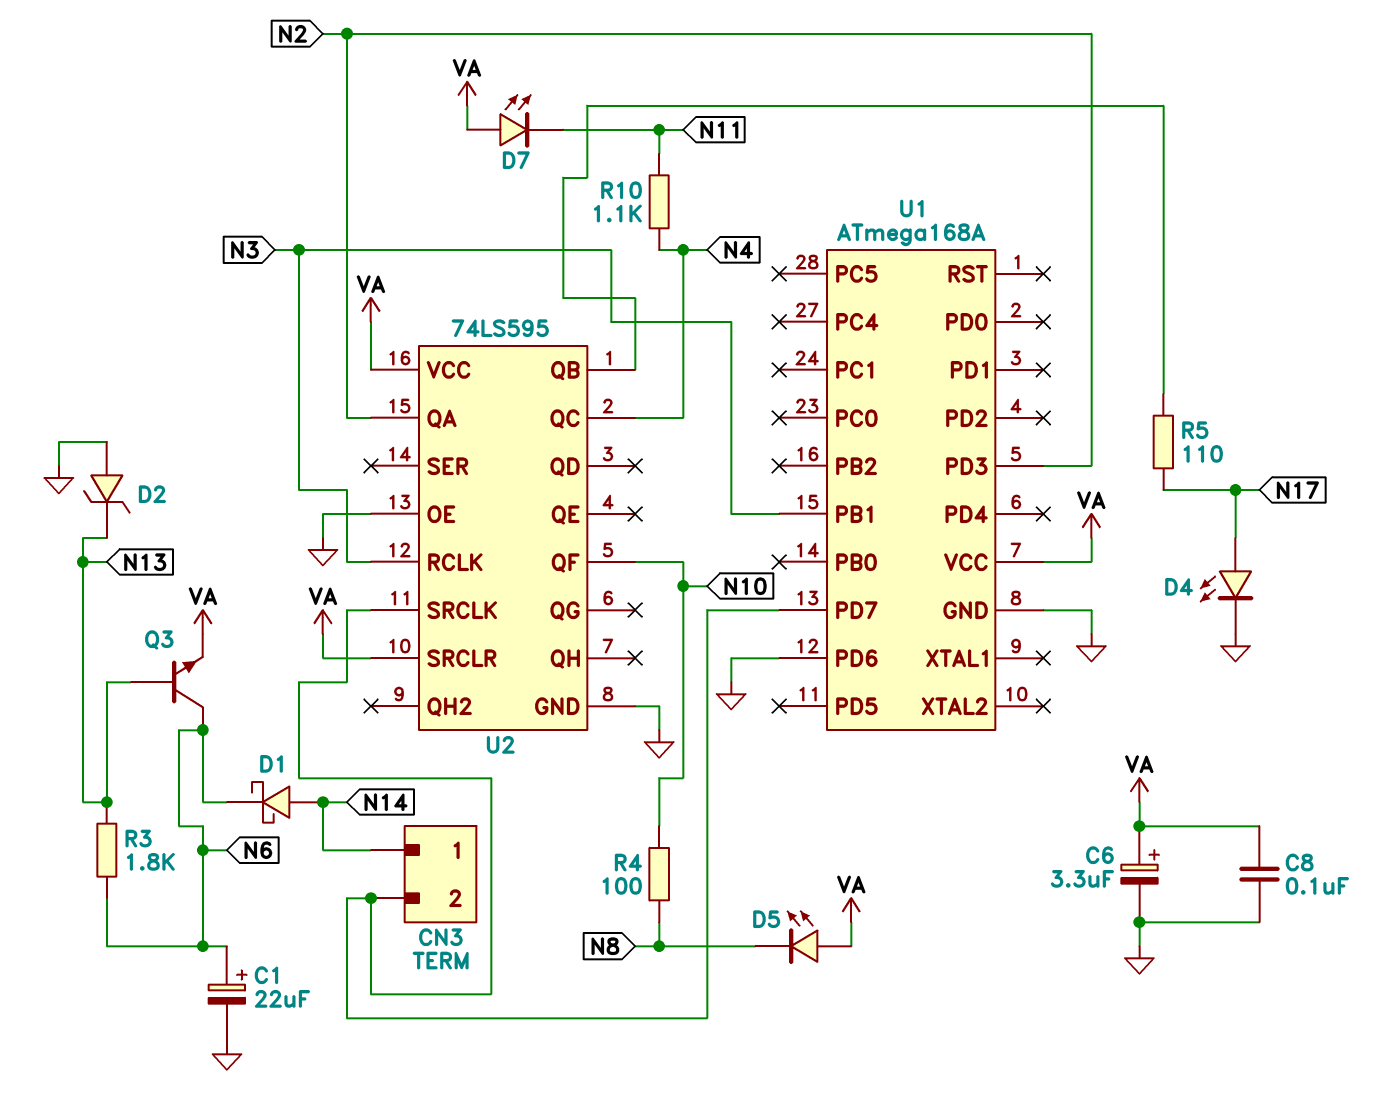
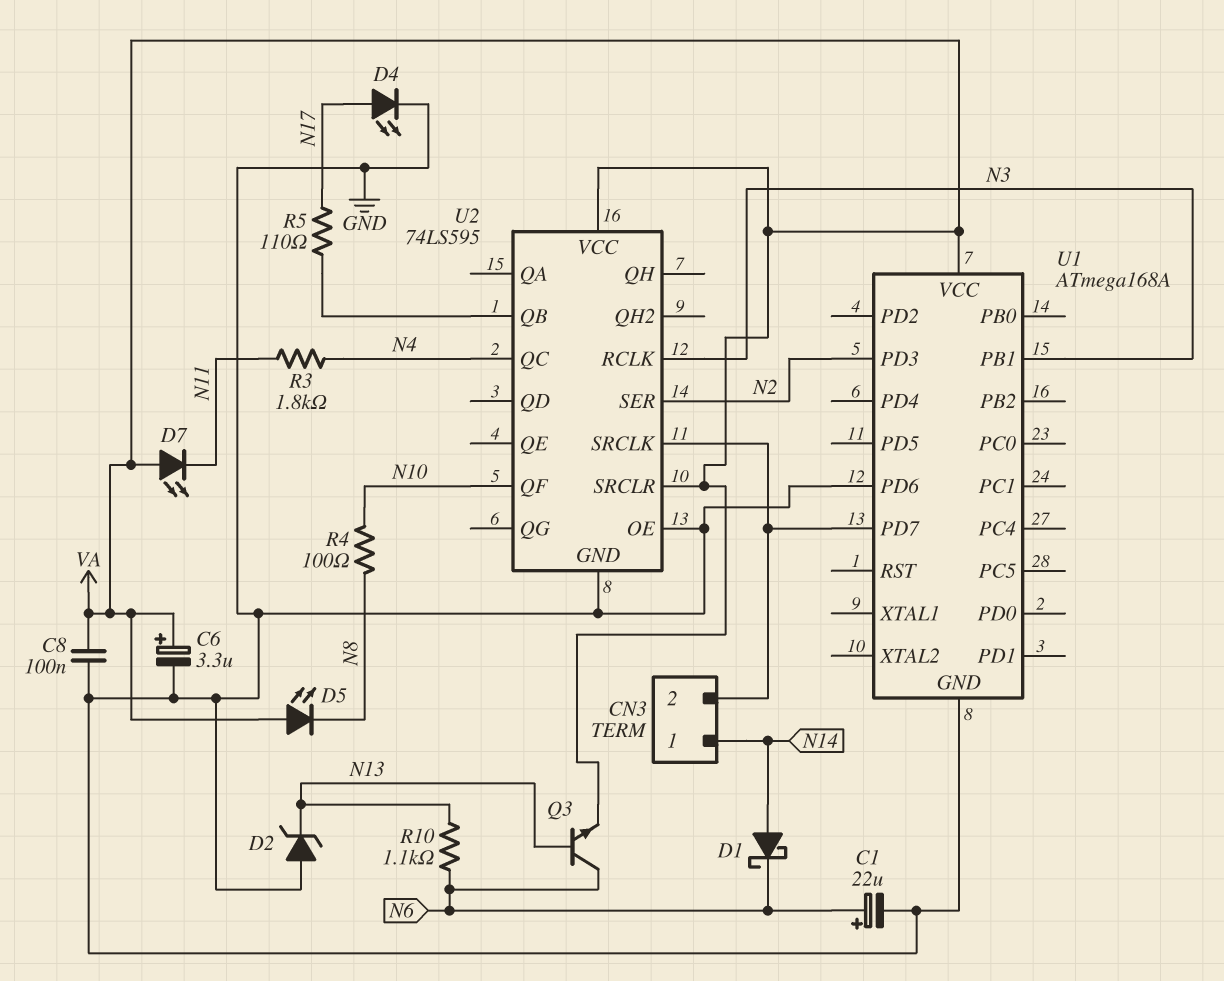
R3: 1.8k (N6, N13) -> 1.8k (N4, N11)
R10: 1.1k (N4, N11) -> 1.1k (N6, N13)
U2 pin QA: N2 -> none
U2 pin SER: none -> N2

